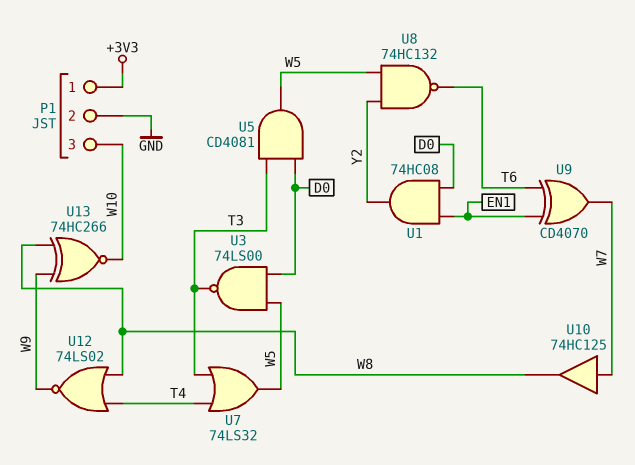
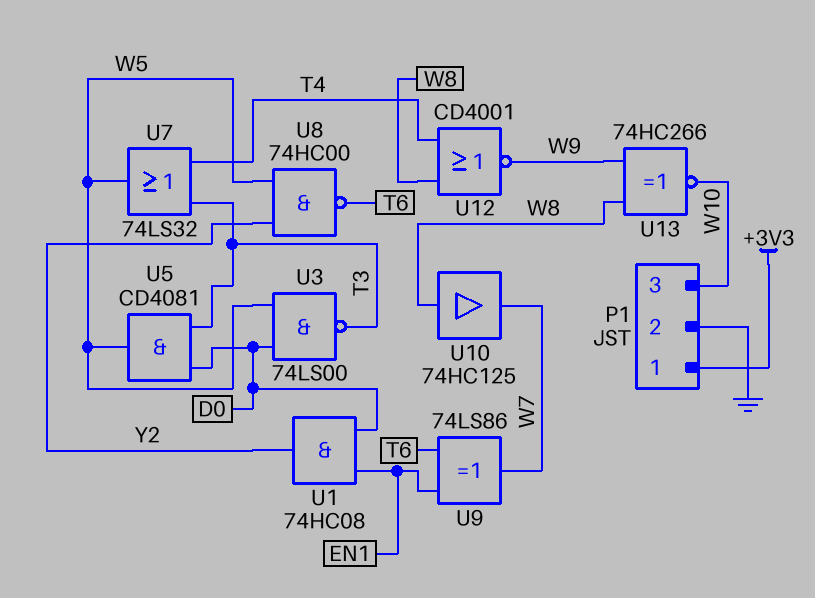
U8: NAND 74HC132 (in W5, in Y2, out T6) -> NAND 74HC00 (in W5, in Y2, out T6)
U9: XOR CD4070 (in EN1, in T6, out W7) -> XOR 74LS86 (in EN1, in T6, out W7)
U10: buffer 74HC125 (in W7, out W8) -> buffer 74HC125 (in W8, out W7)
U12: NOR 74LS02 (in T4, in W8, out W9) -> NOR CD4001 (in T4, in W8, out W9)

